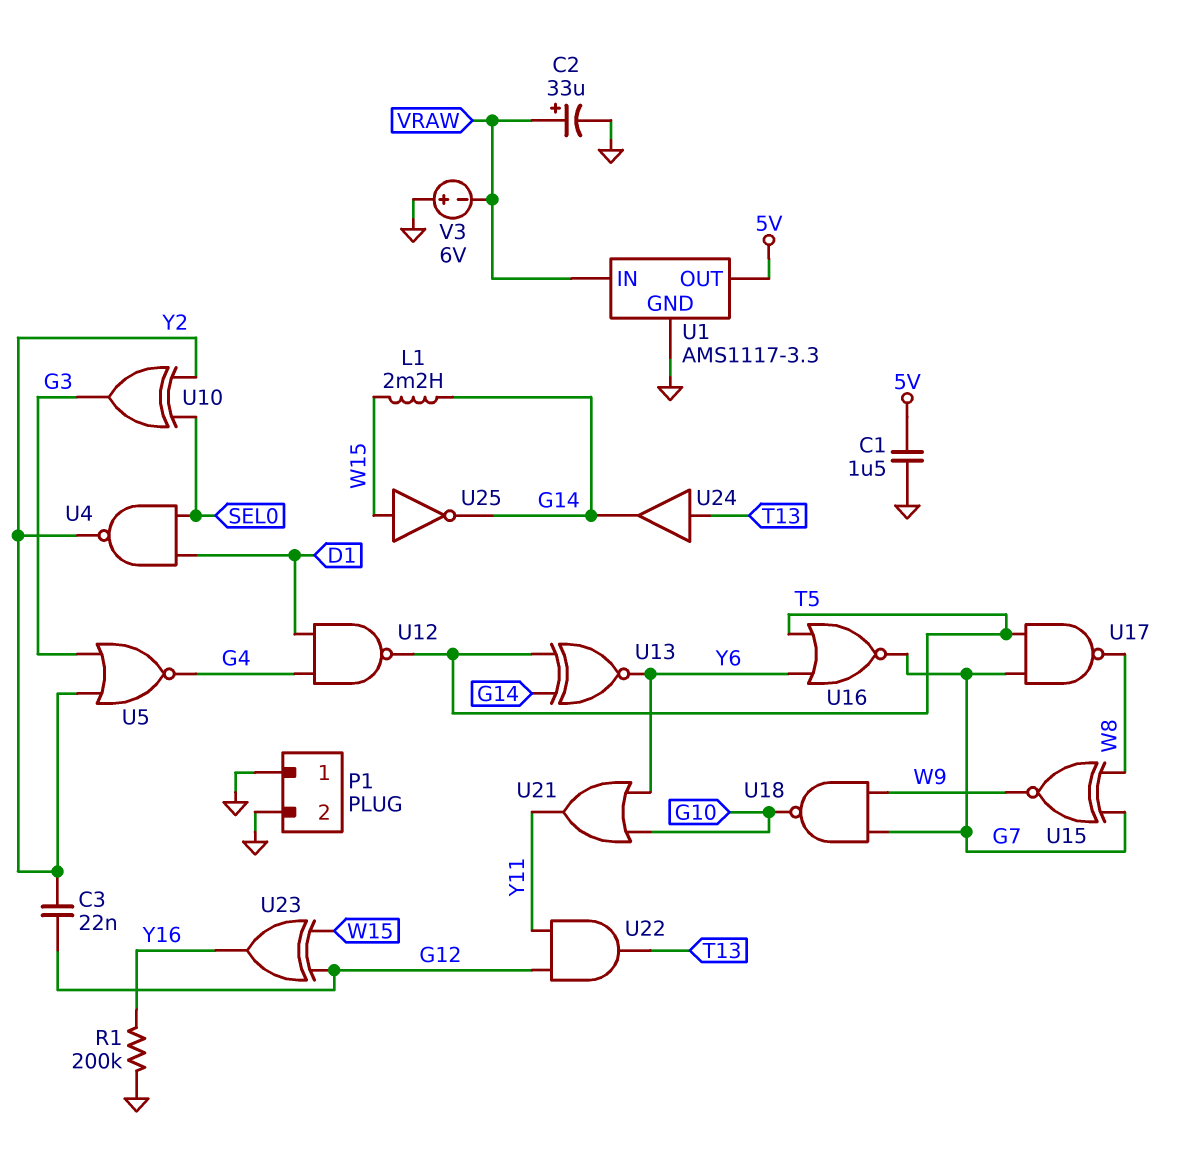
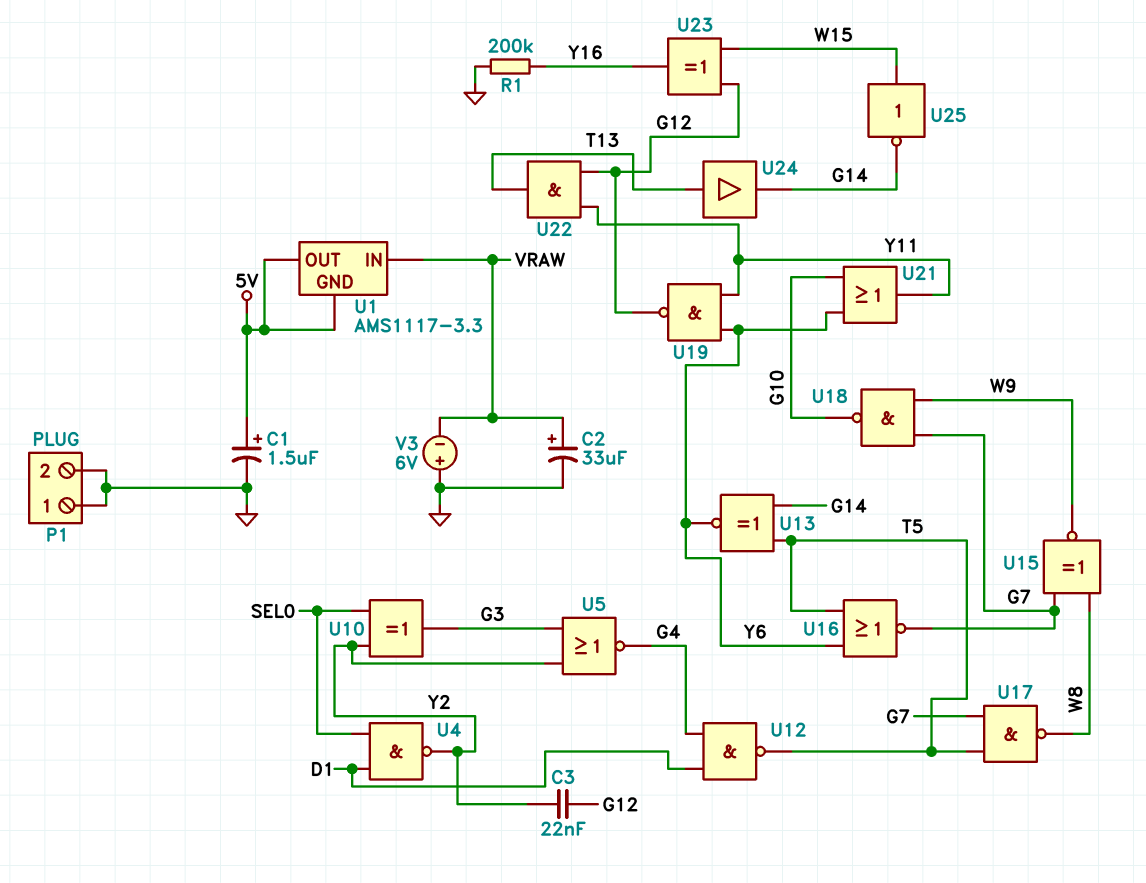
C1: 1.5uF (5V, GND) -> 1.5uF (plus 5V, minus GND)
L1: 2.2mH (G14, W15) -> none
U1 pin GND: GND -> 5V
U19: none -> NAND (in Y6, in Y11, out G12)

